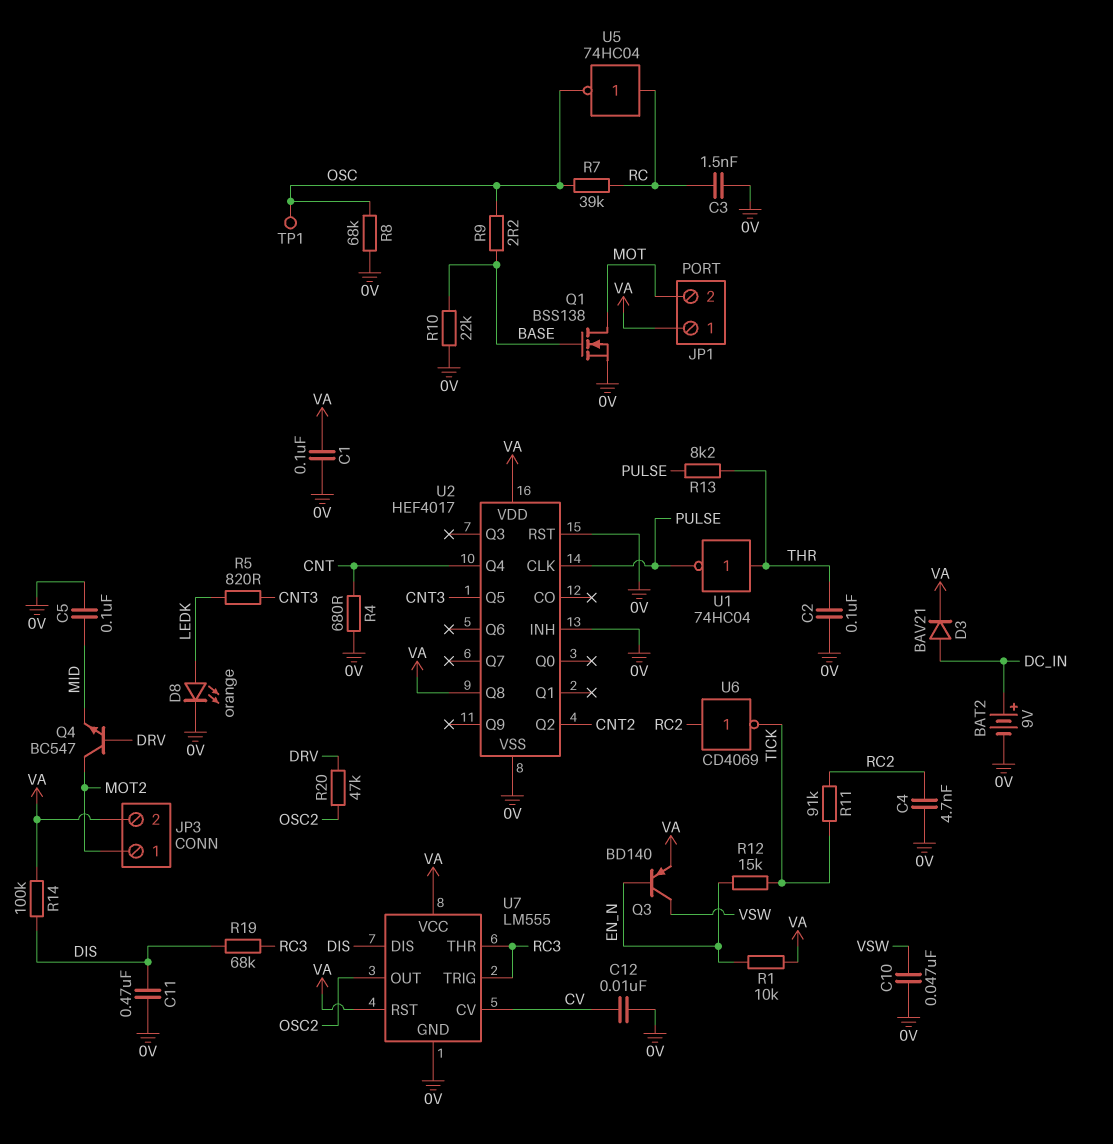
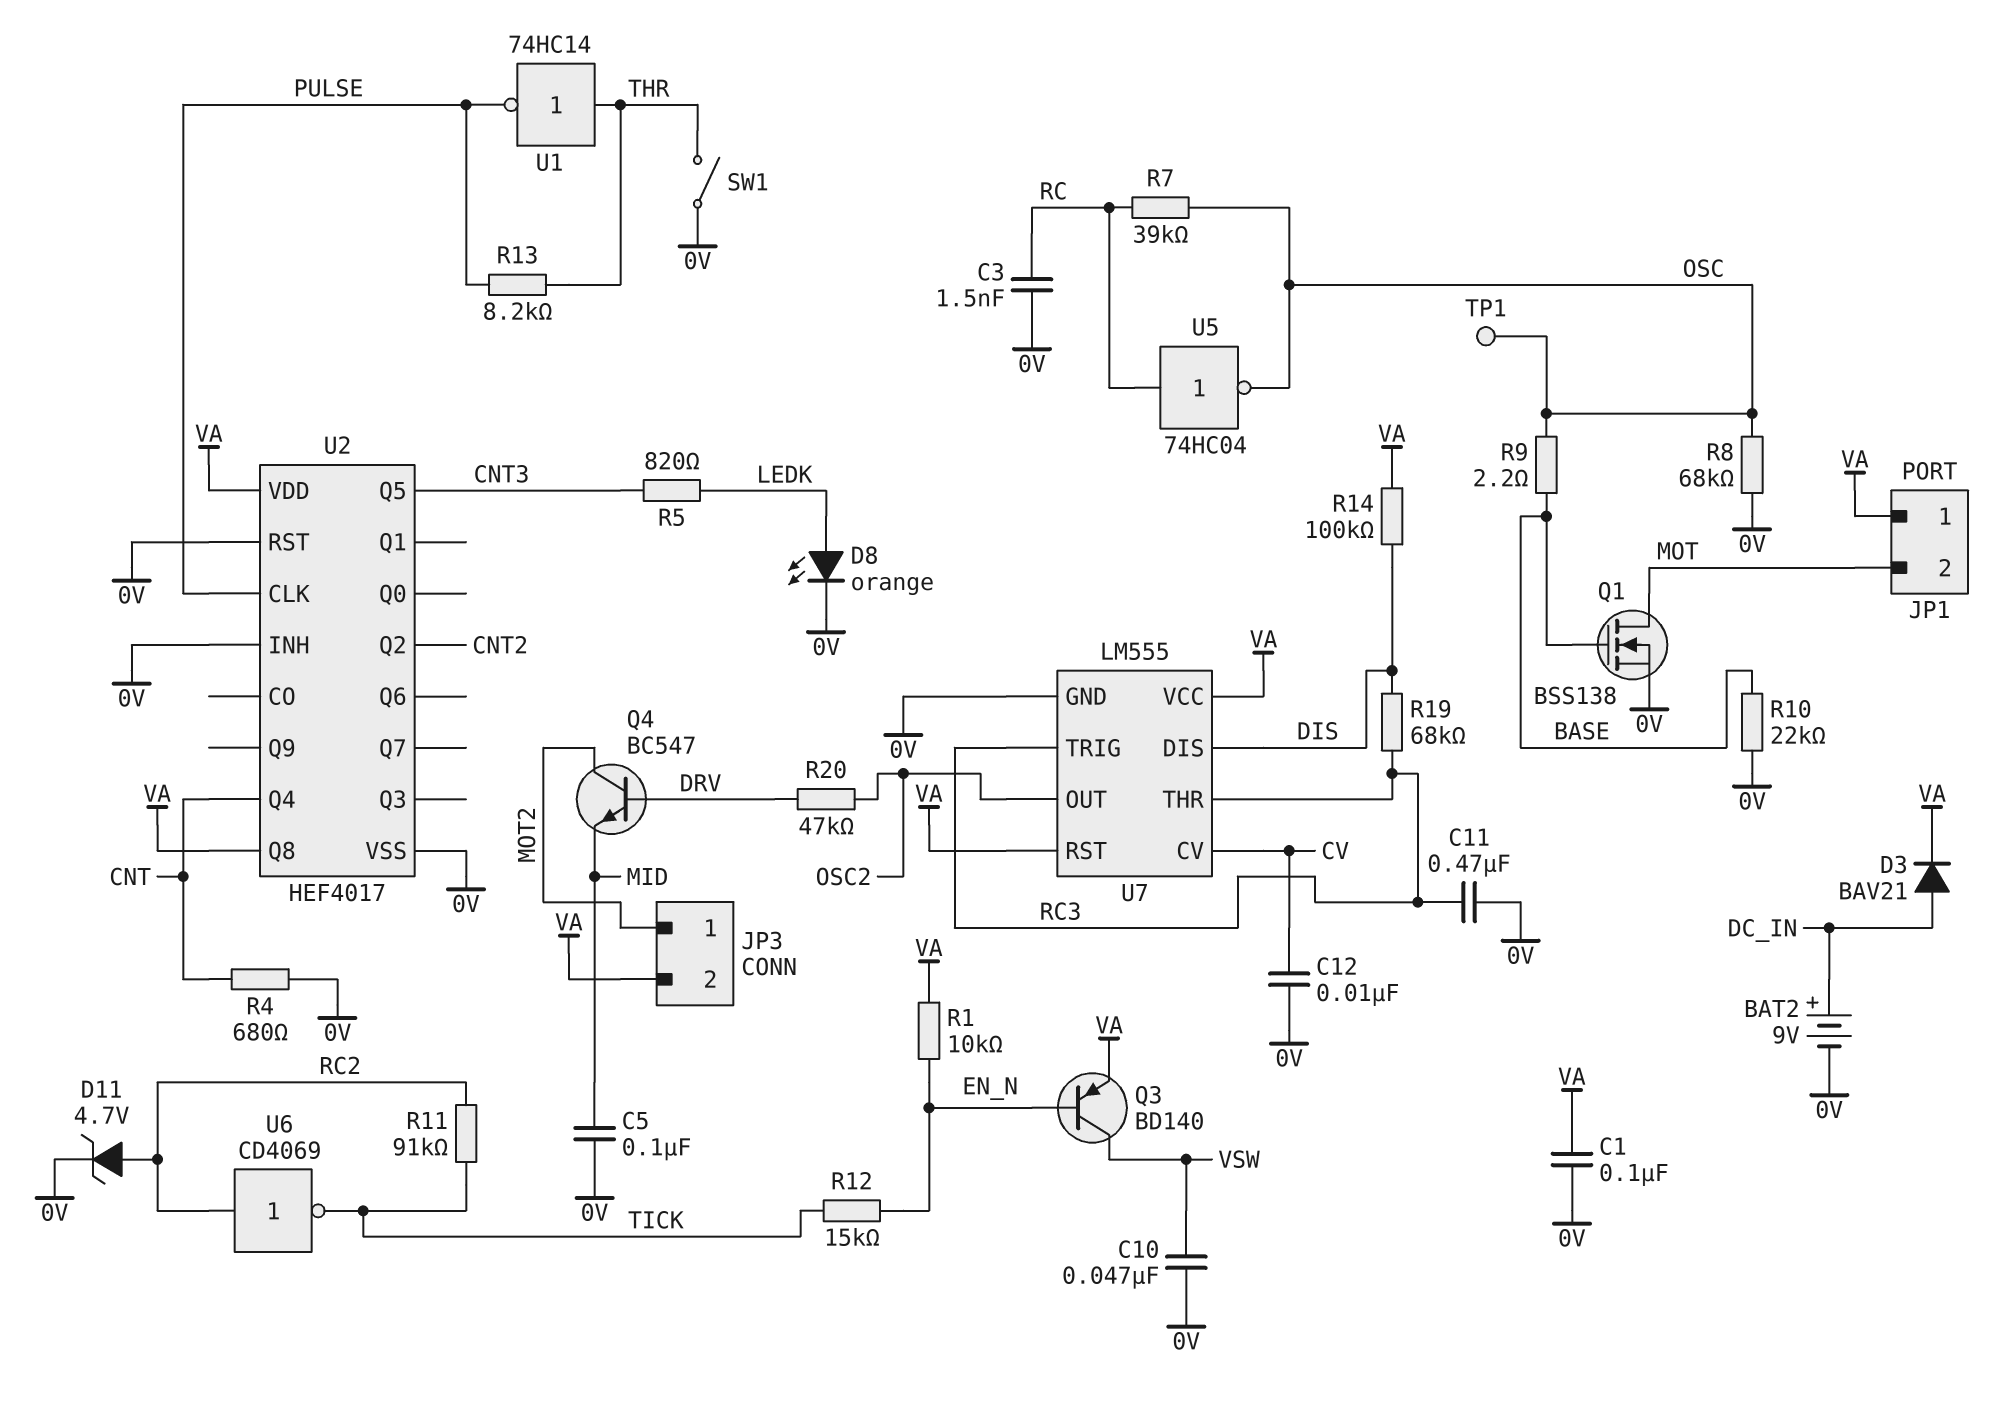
C2: 100nF (0V, THR) -> none
C4: 4.7nF (0V, RC2) -> none
C11: 470nF (0V, DIS) -> 470nF (0V, RC3)
D11: none -> zener 4.7V (A RC2, K 0V)
SW1: none -> switch (0V, THR)
U1: NOT 74HC04 (in THR, out PULSE) -> NOT 74HC14 (in THR, out PULSE)

